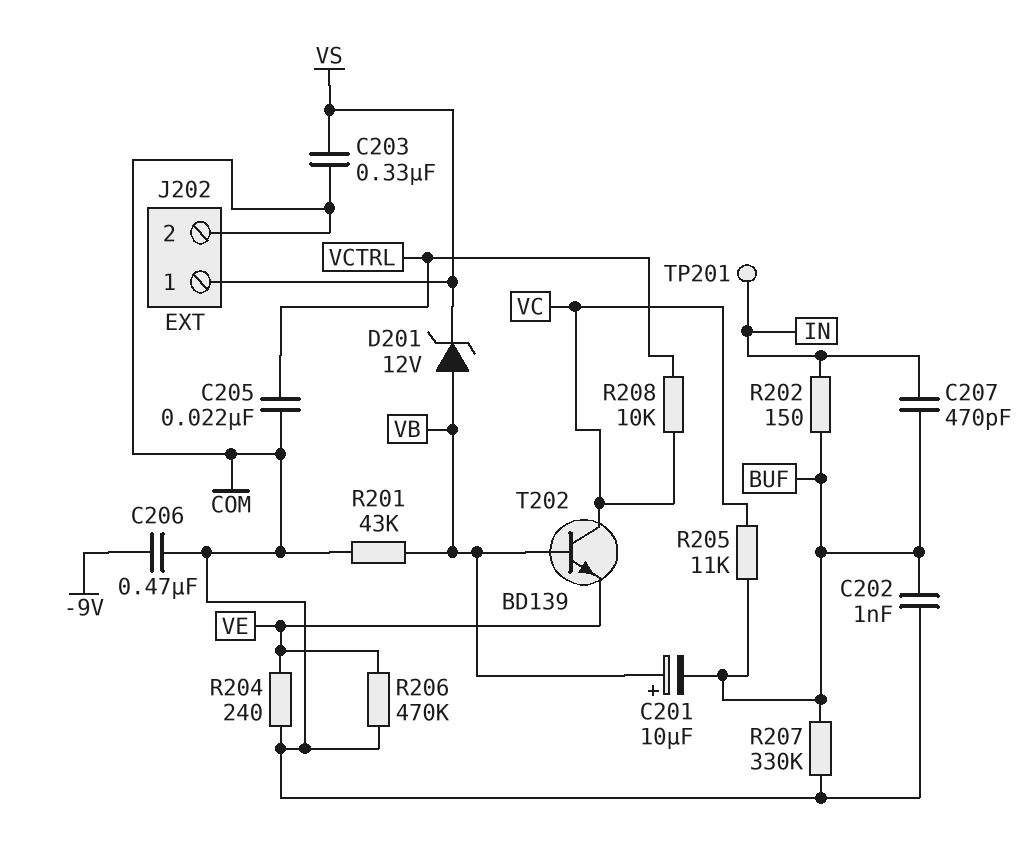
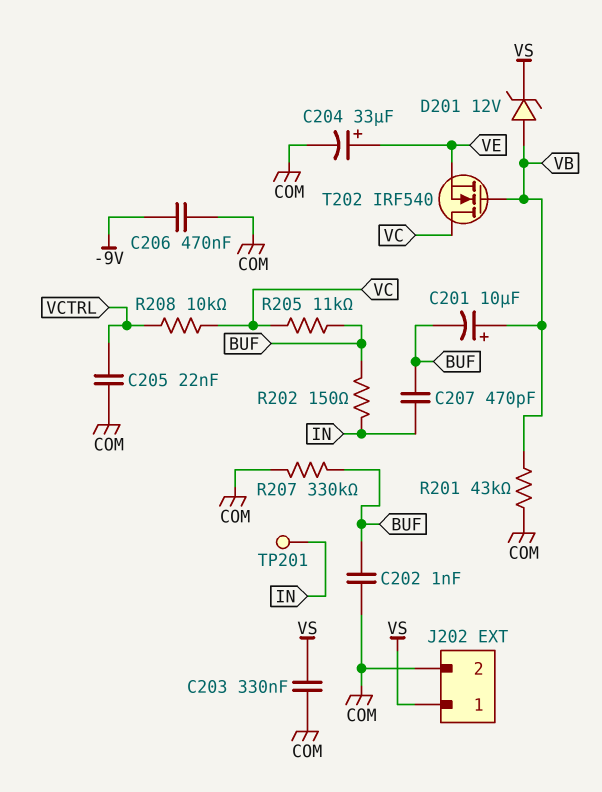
C204: none -> 33uF (plus VE, minus COM)
R204: 240 (COM, VE) -> none
R206: 470k (COM, VE) -> none
T202: NPN BD139 (B VB, C VC, E VE) -> NMOS IRF540 (G VB, D VC, S VE)

